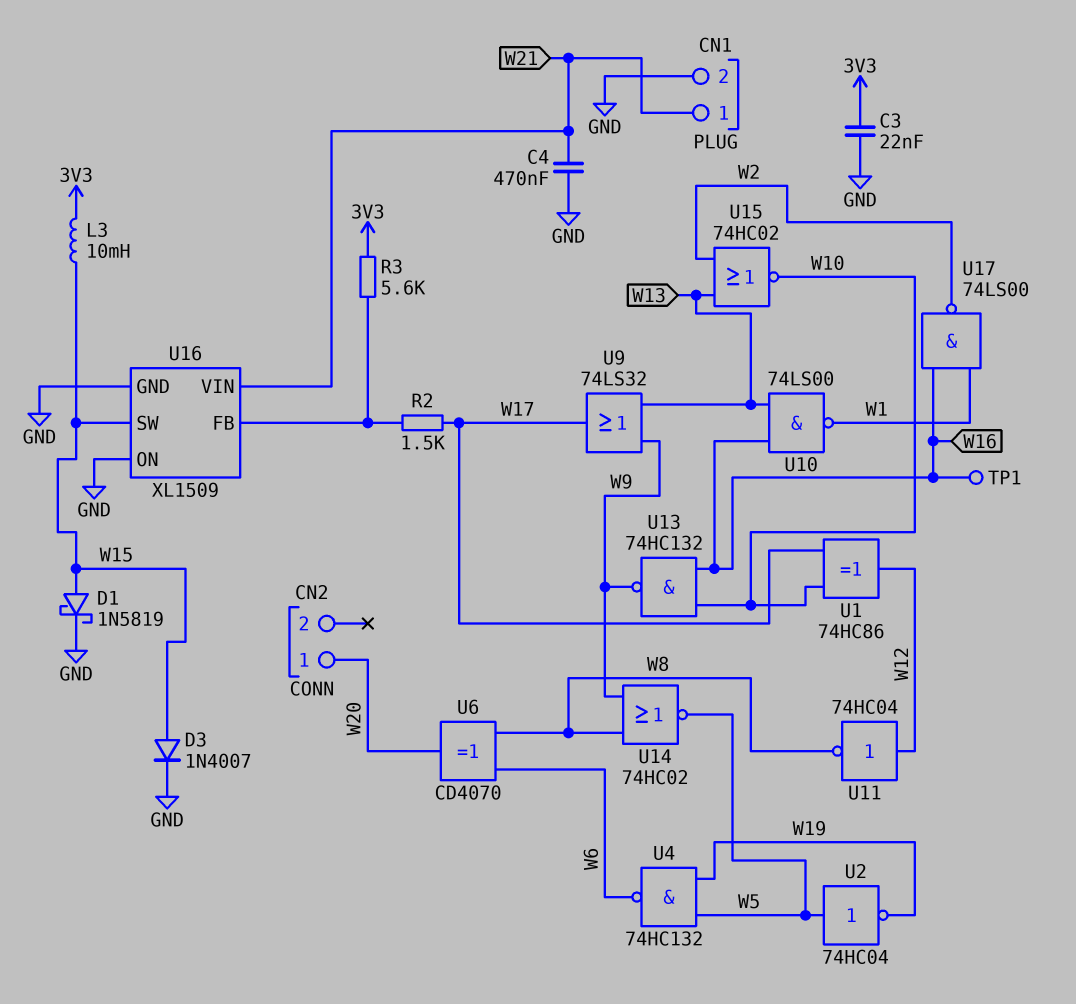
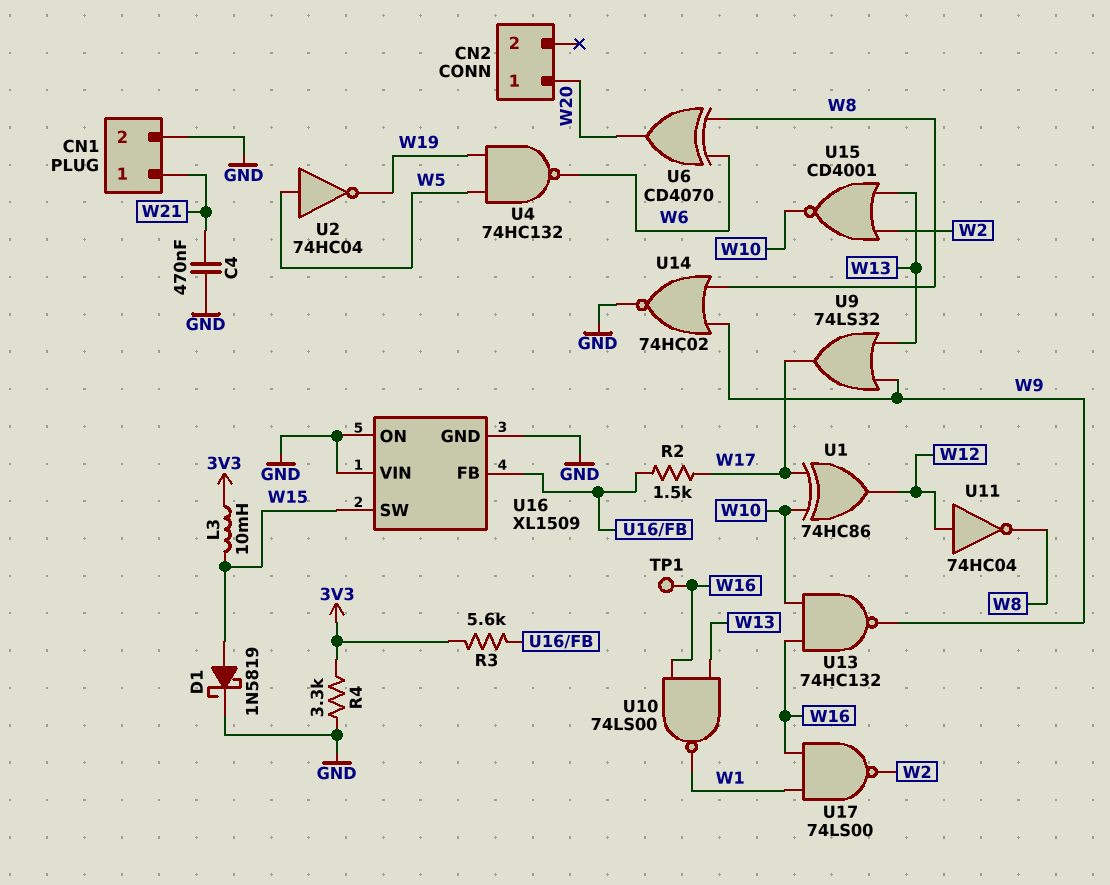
C3: 22nF (3V3, GND) -> none
D3: diode 1N4007 (A W15, K GND) -> none
R4: none -> 3.3k (3V3, GND)
U14: NOR 74HC02 (in W8, in W9, out W5) -> NOR 74HC02 (in W8, in W9, out GND)
U15: NOR 74HC02 (in W2, in W13, out W10) -> NOR CD4001 (in W2, in W13, out W10)
U16 pin VIN: W21 -> GND

